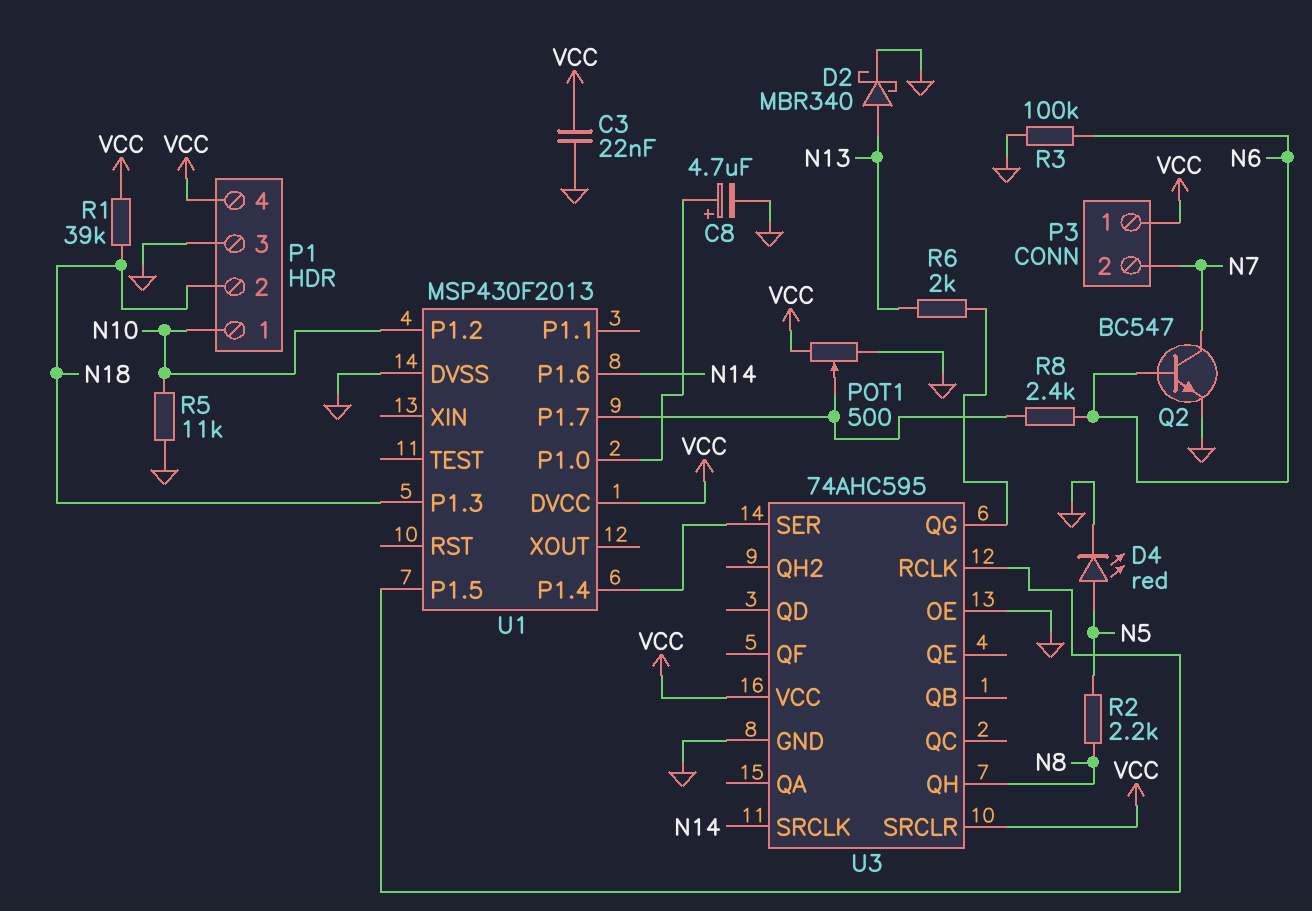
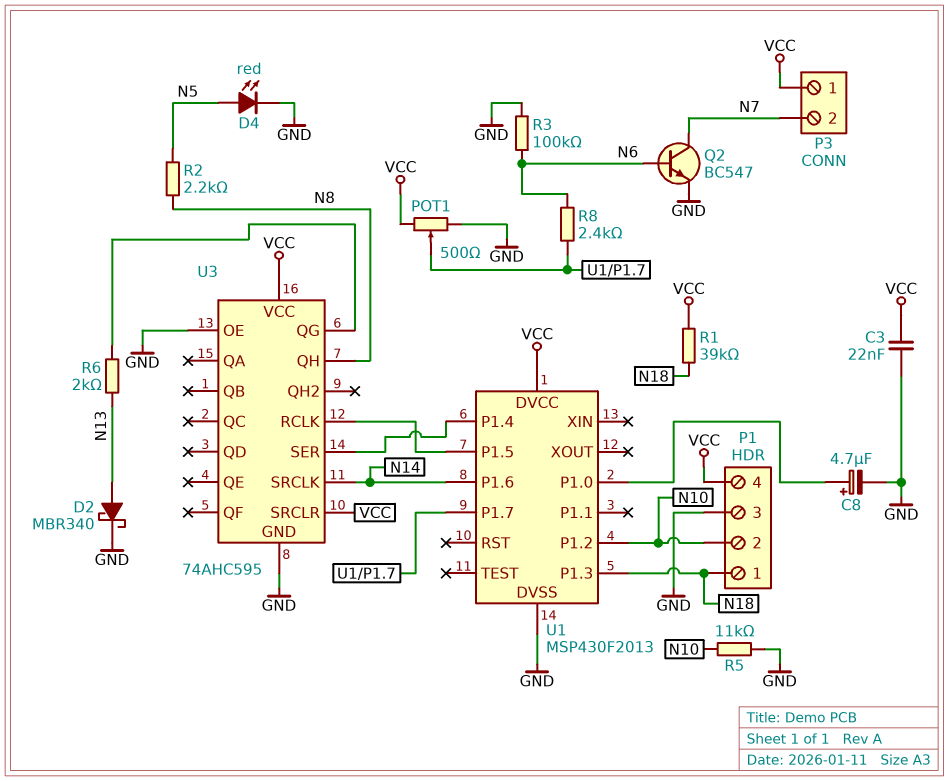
P1 pin 1: N10 -> N18
P1 pin 2: N18 -> N10

